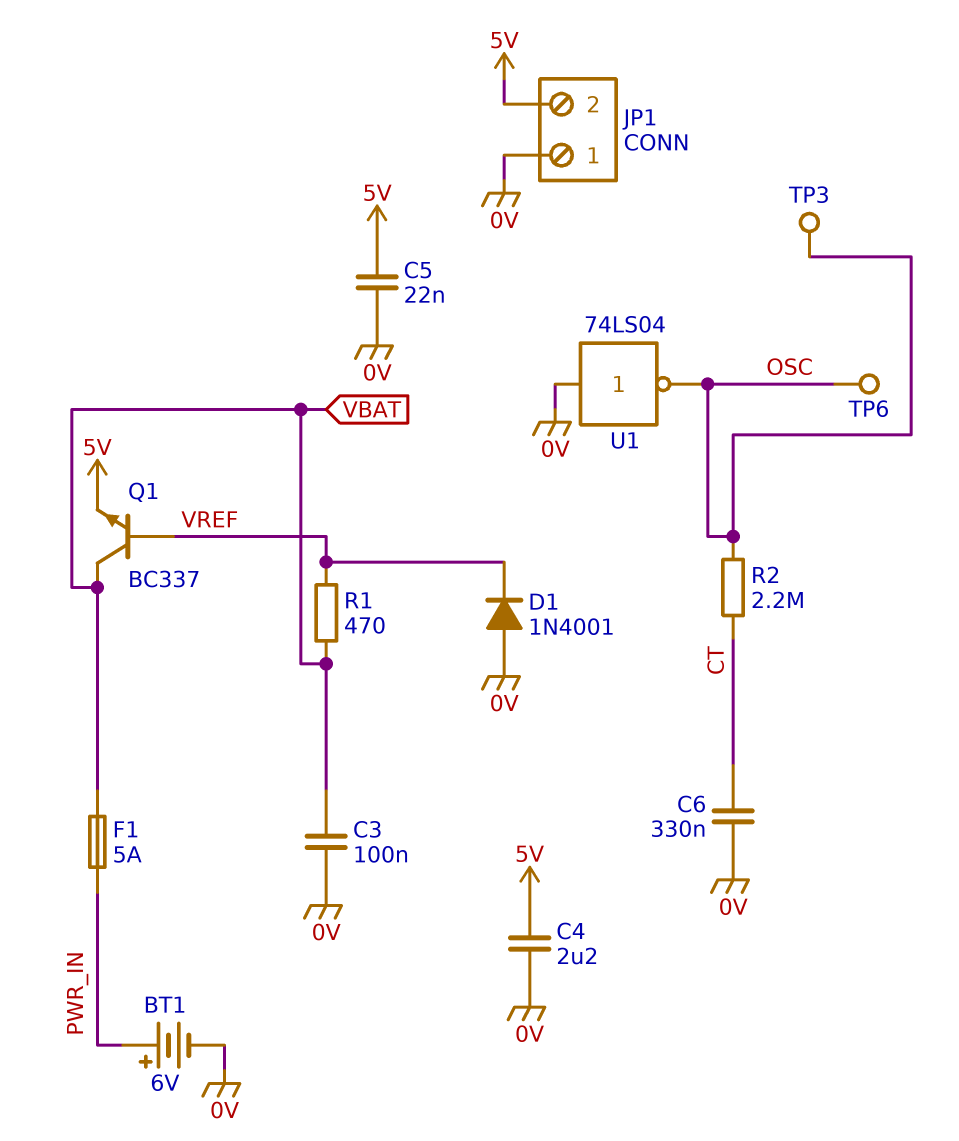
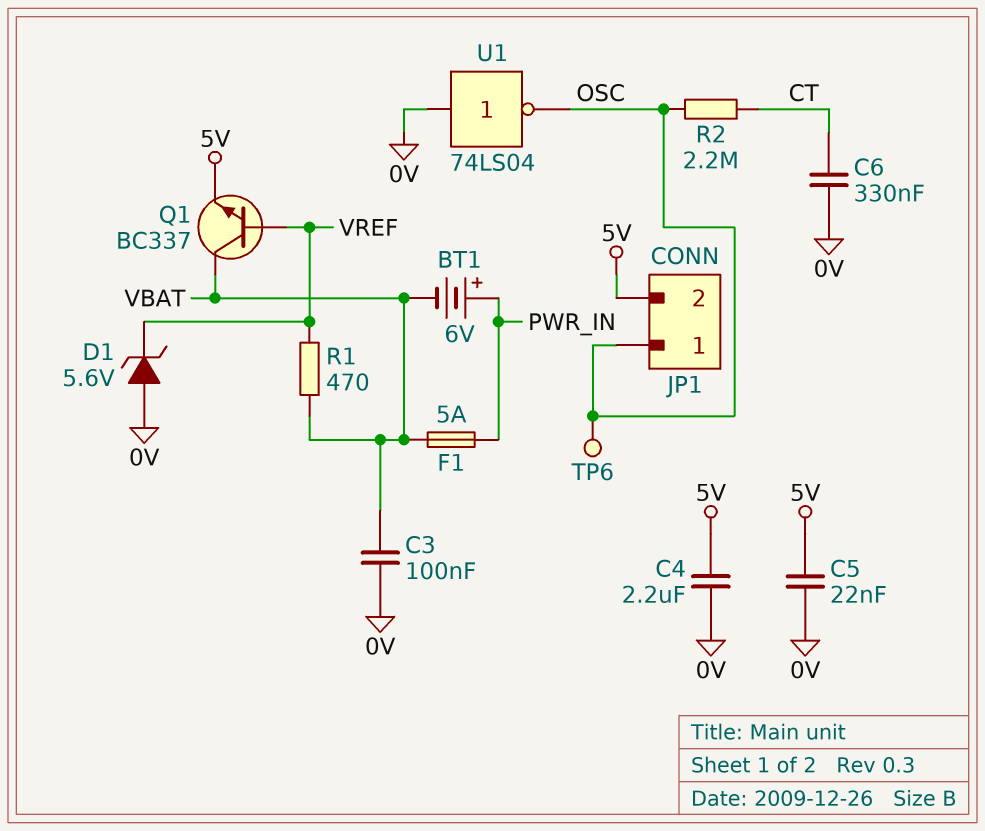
BT1: 6V (plus PWR_IN, minus 0V) -> 6V (plus PWR_IN, minus VBAT)
D1: diode 1N4001 (A 0V, K VREF) -> zener 5.6V (A 0V, K VREF)
JP1 pin 1: 0V -> OSC
TP3: test point (OSC) -> none

